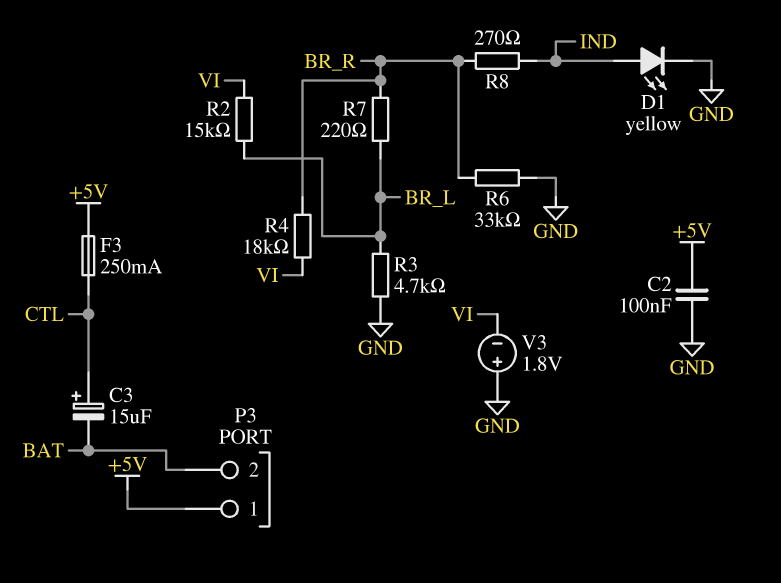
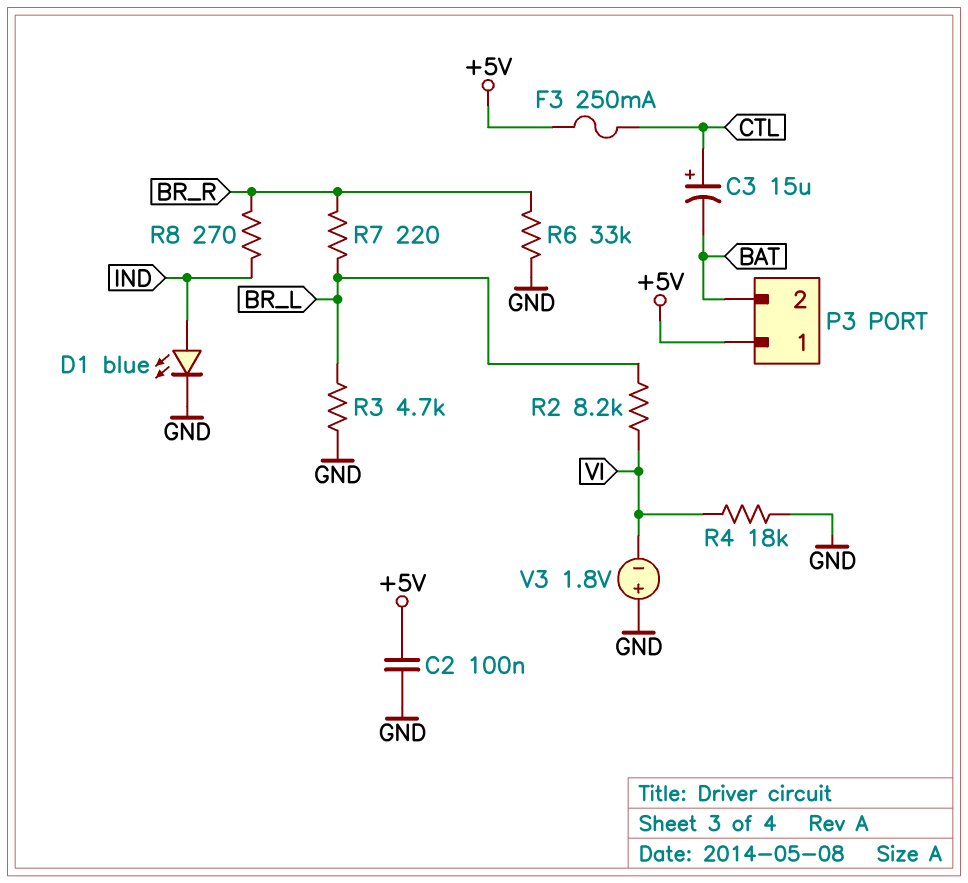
D1: LED yellow (A IND, K GND) -> LED blue (A IND, K GND)
R2: 15k (BR_L, VI) -> 8.2k (BR_L, VI)
R4: 18k (BR_R, VI) -> 18k (GND, VI)

